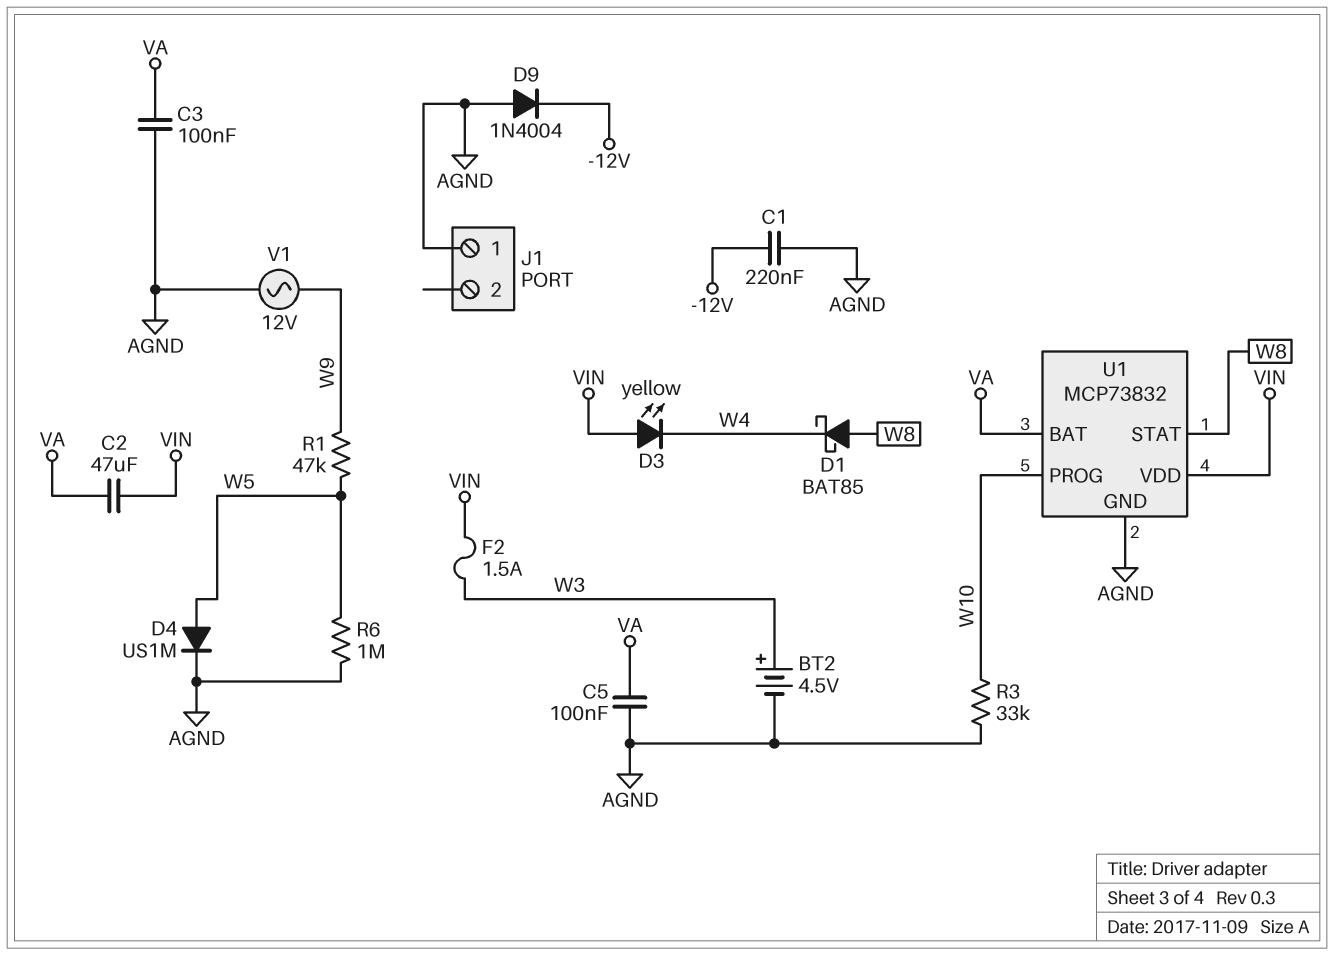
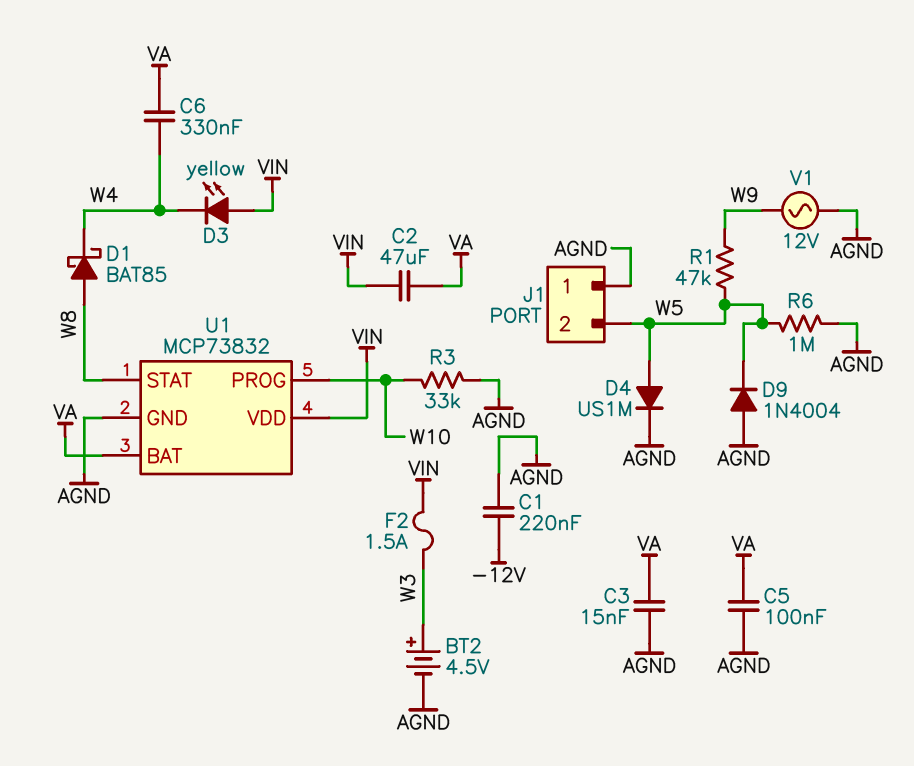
C3: 100nF (AGND, VA) -> 15nF (AGND, VA)
C6: none -> 330nF (VA, W4)
D9: diode 1N4004 (A AGND, K -12V) -> diode 1N4004 (A AGND, K W5)
J1 pin 2: none -> W5

